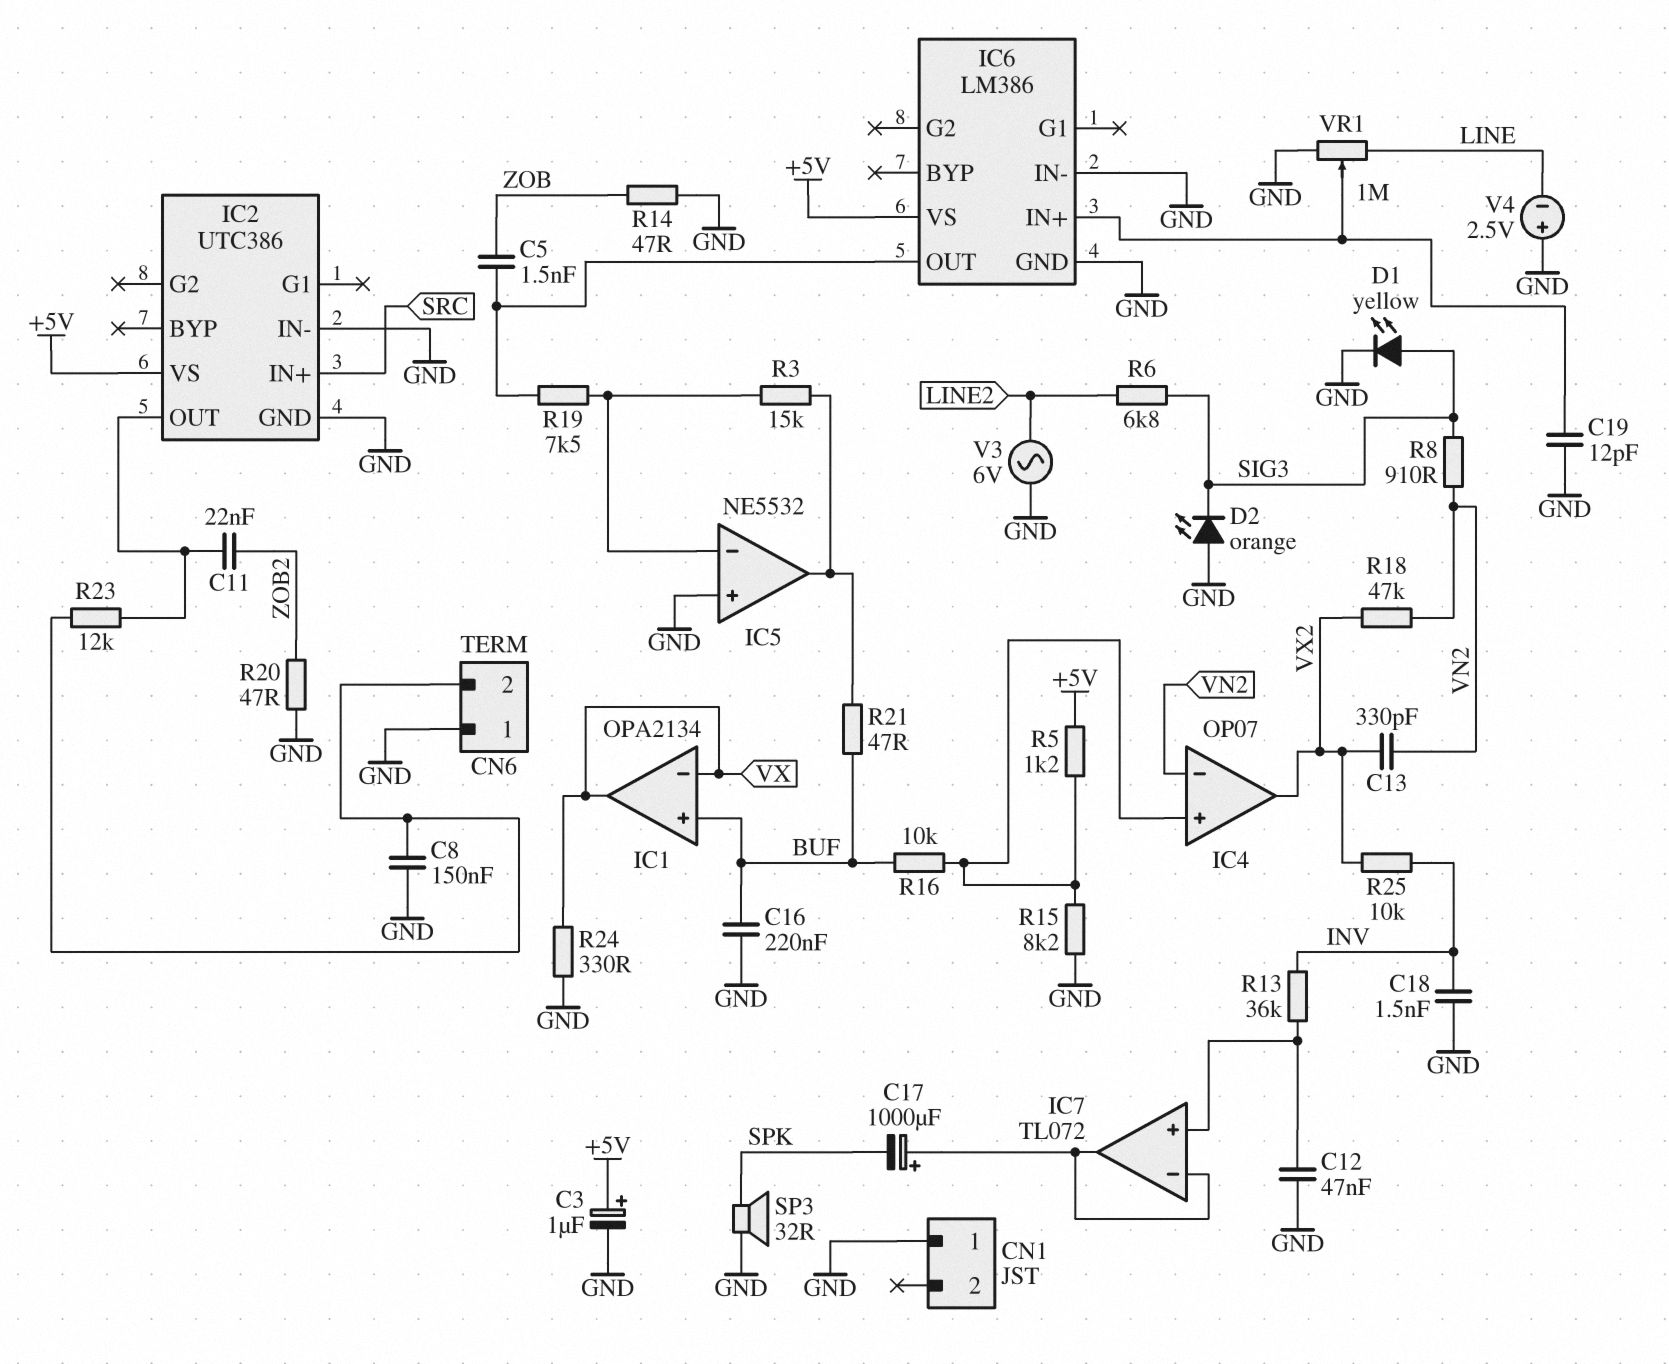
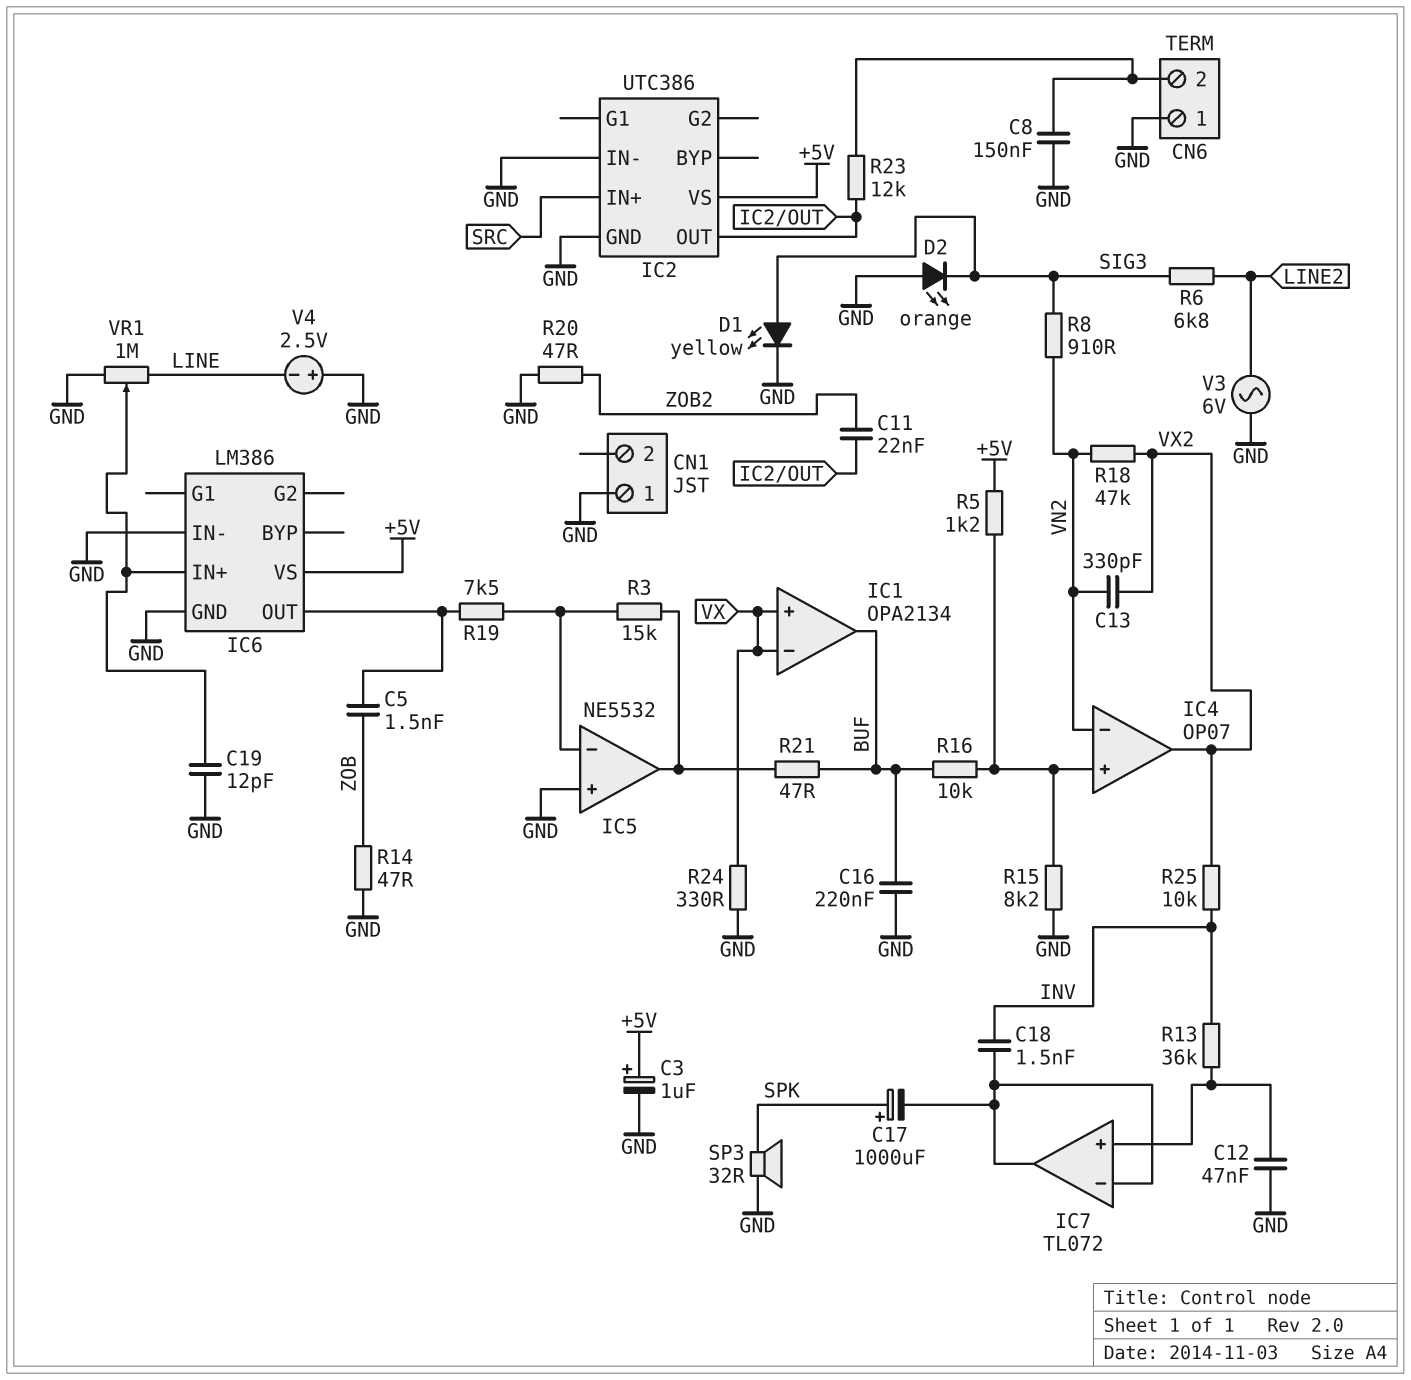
C17: 1000uF (plus IC7/in-, minus SPK) -> 1000uF (plus SPK, minus IC7/in-)
C18: 1.5nF (GND, INV) -> 1.5nF (IC7/in-, INV)
IC1 pin in+: BUF -> VX
IC1 pin out: VX -> BUF

